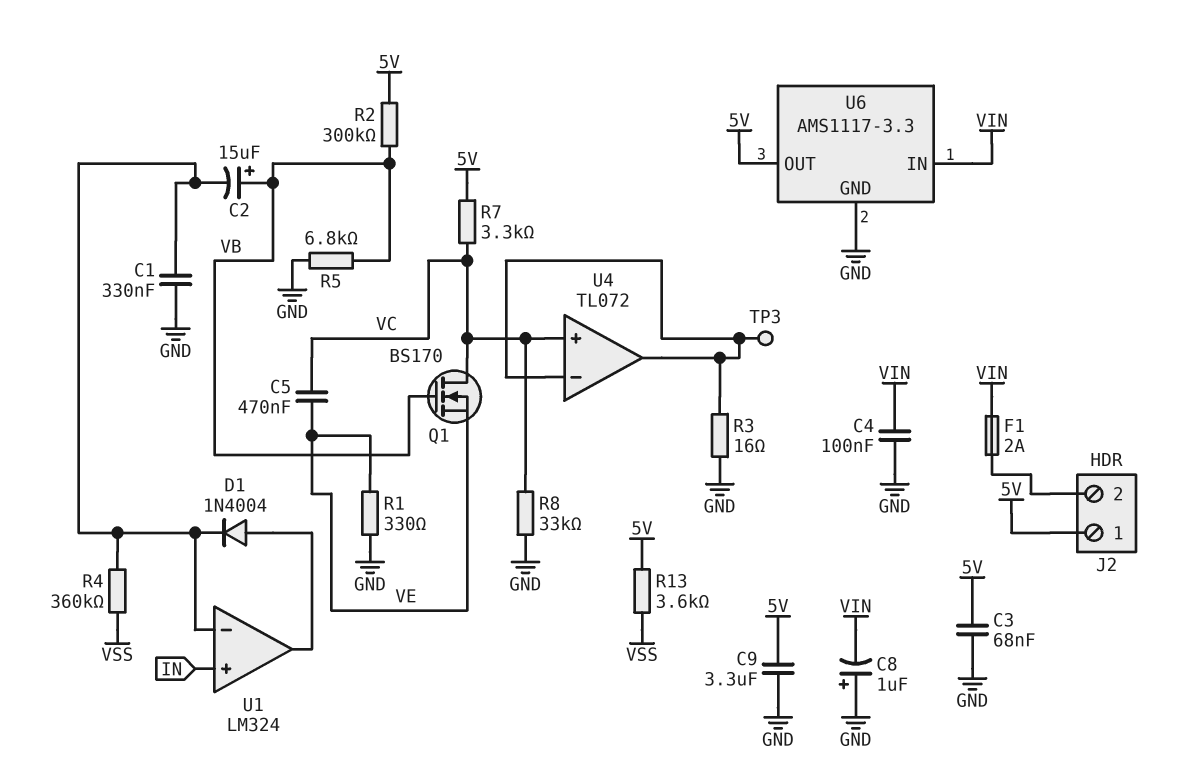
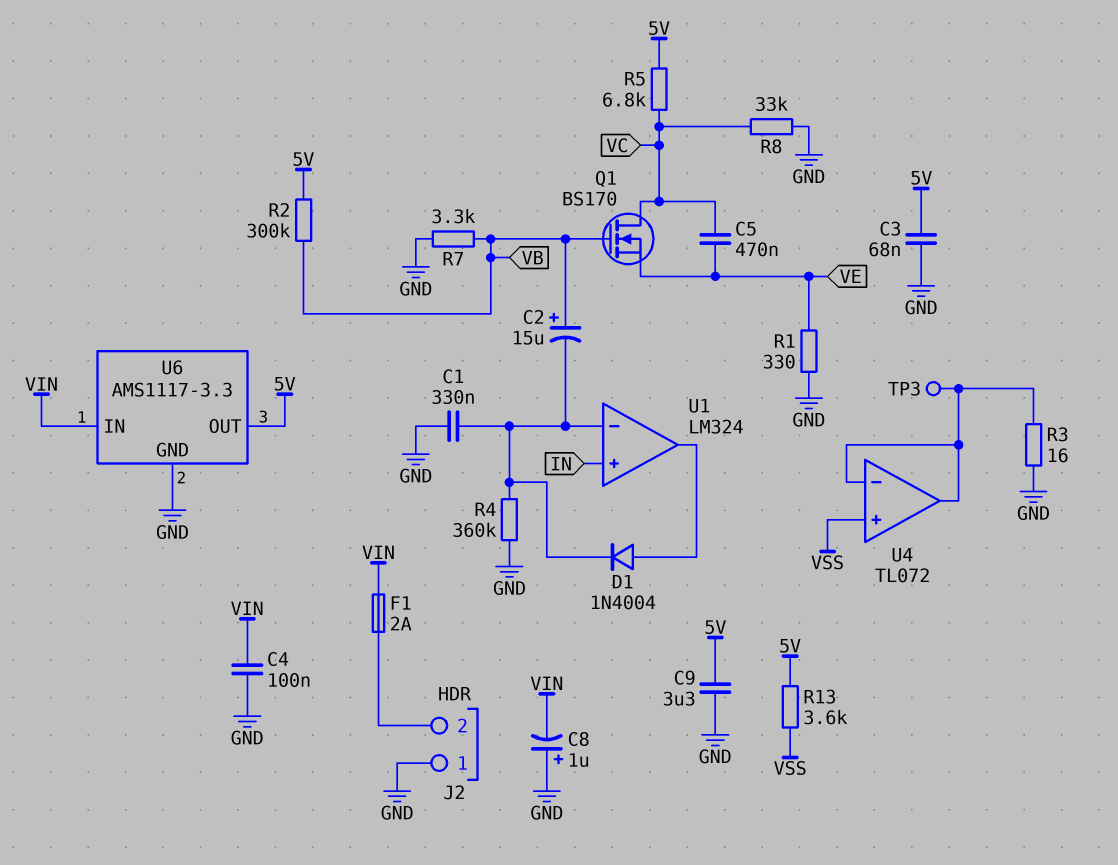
J2 pin 1: 5V -> GND
R4: 360k (U1/in-, VSS) -> 360k (GND, U1/in-)
R5: 6.8k (GND, VB) -> 6.8k (5V, VC)
R7: 3.3k (5V, VC) -> 3.3k (GND, VB)
U4 pin in+: VC -> VSS

